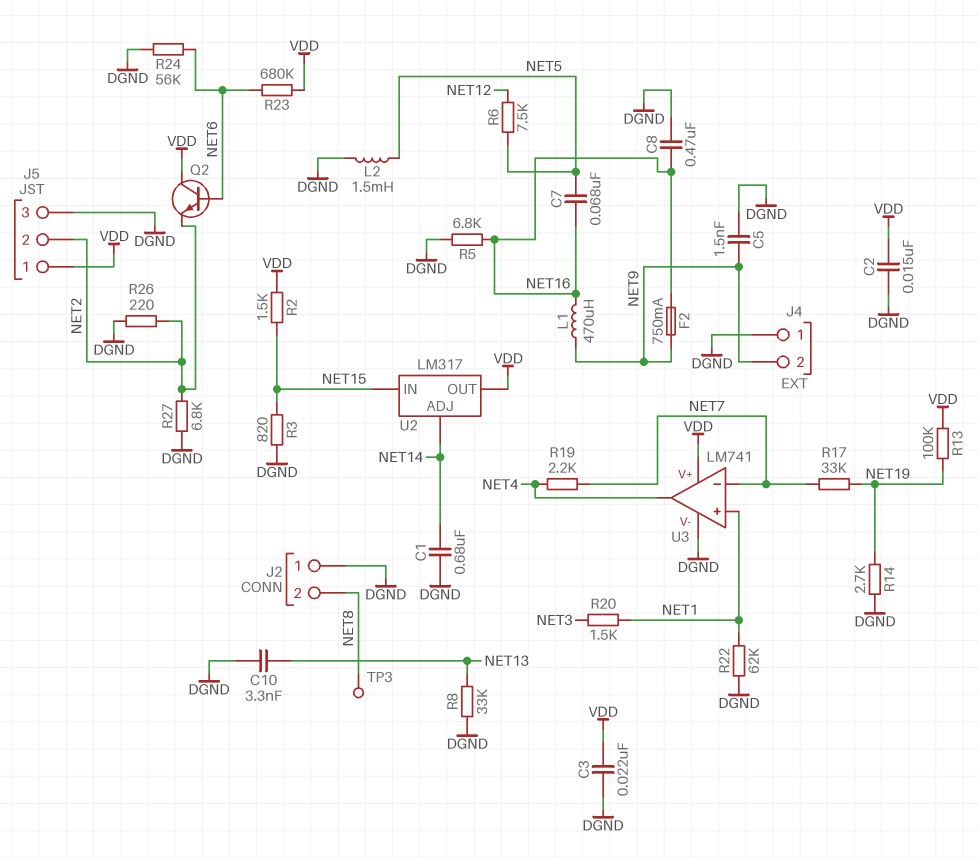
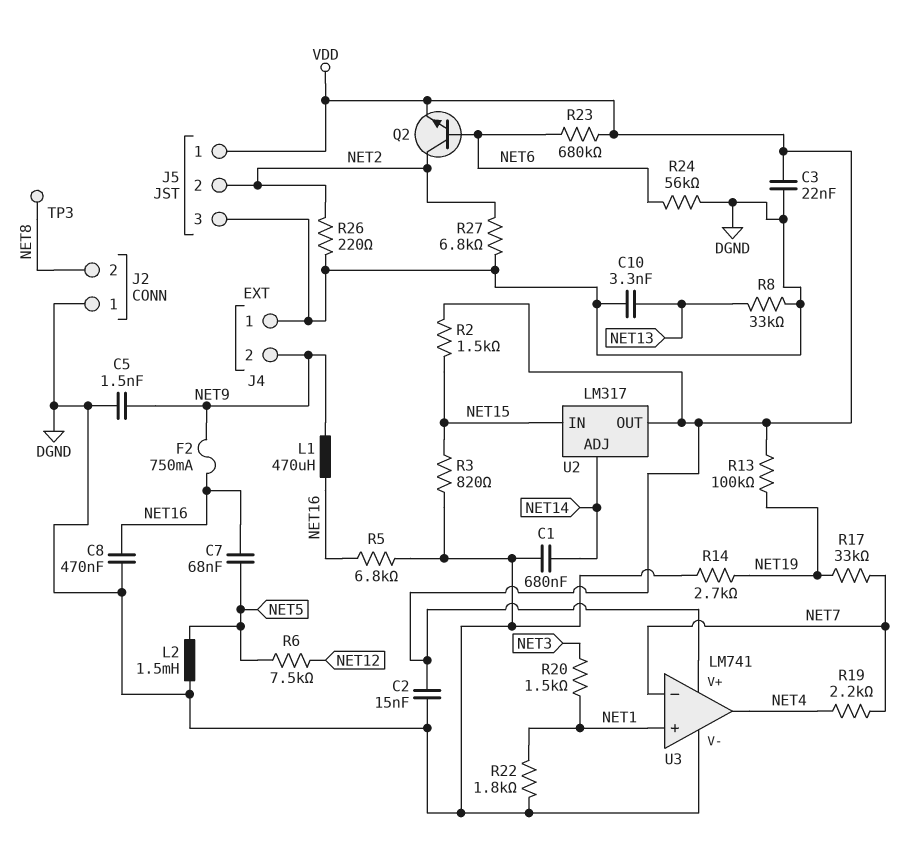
Q2: NPN (B NET6, C VDD, E NET2) -> NPN (B NET6, C NET2, E VDD)
R22: 62k (DGND, NET1) -> 1.8k (DGND, NET1)

